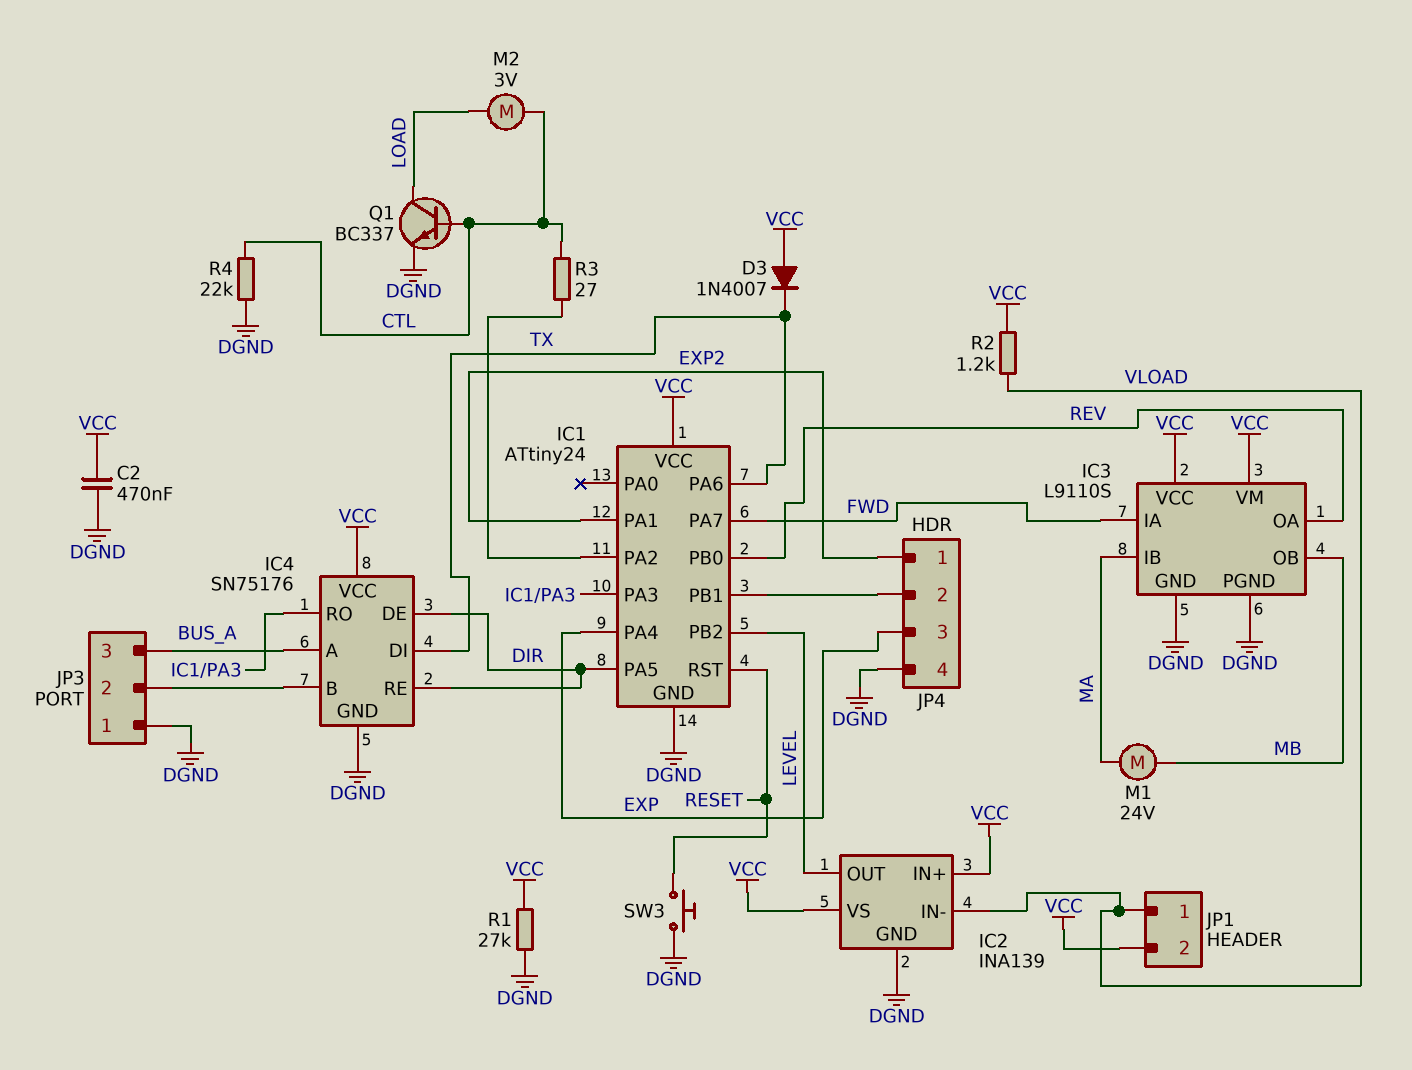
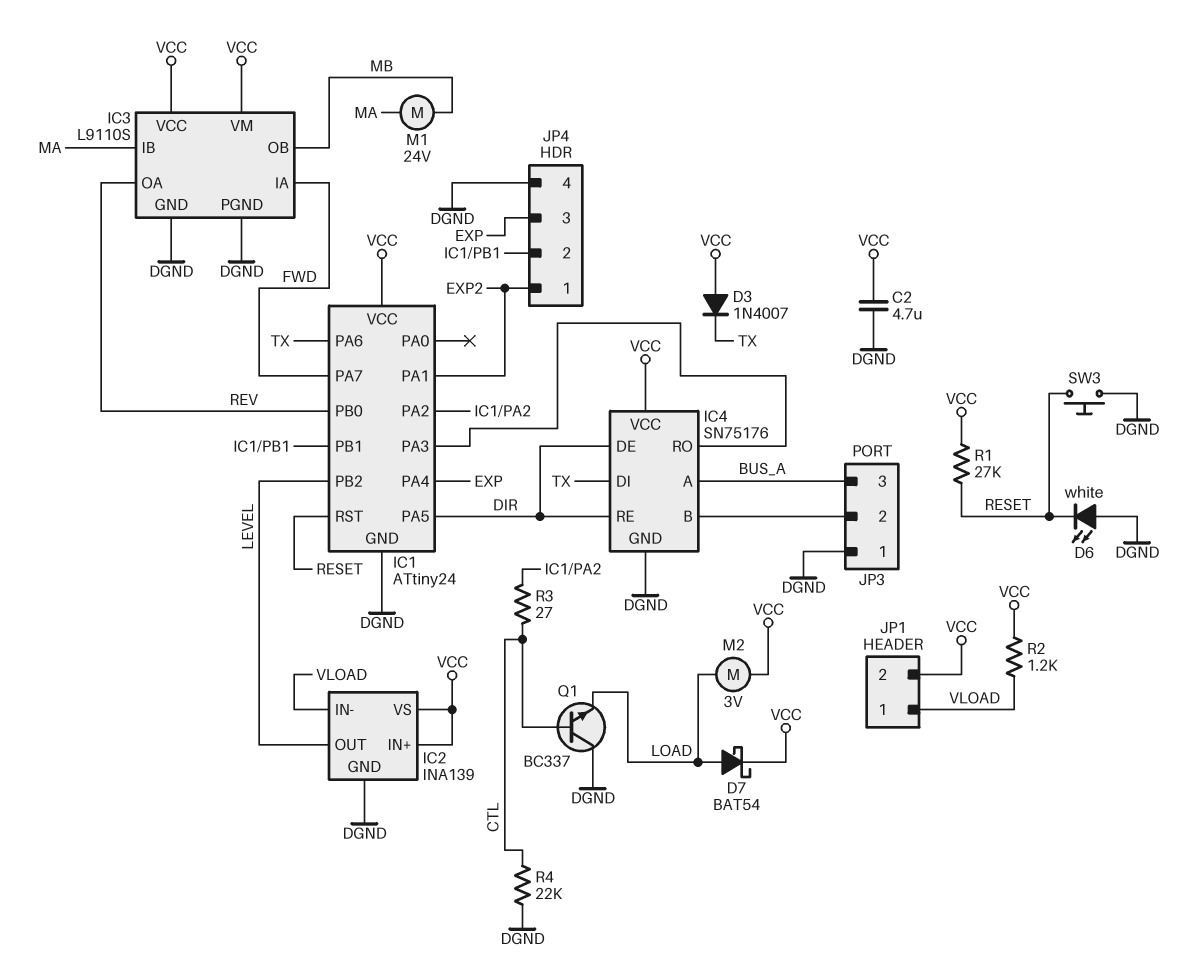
C2: 470nF (DGND, VCC) -> 4.7uF (DGND, VCC)
D6: none -> LED white (A DGND, K RESET)
D7: none -> schottky BAT54 (A LOAD, K VCC)
M2: motor 3V (CTL, LOAD) -> motor 3V (LOAD, VCC)
Q1: NPN BC337 (B CTL, C LOAD, E DGND) -> NPN BC337 (B CTL, C DGND, E LOAD)
R1: 27k (DGND, VCC) -> 27k (RESET, VCC)

